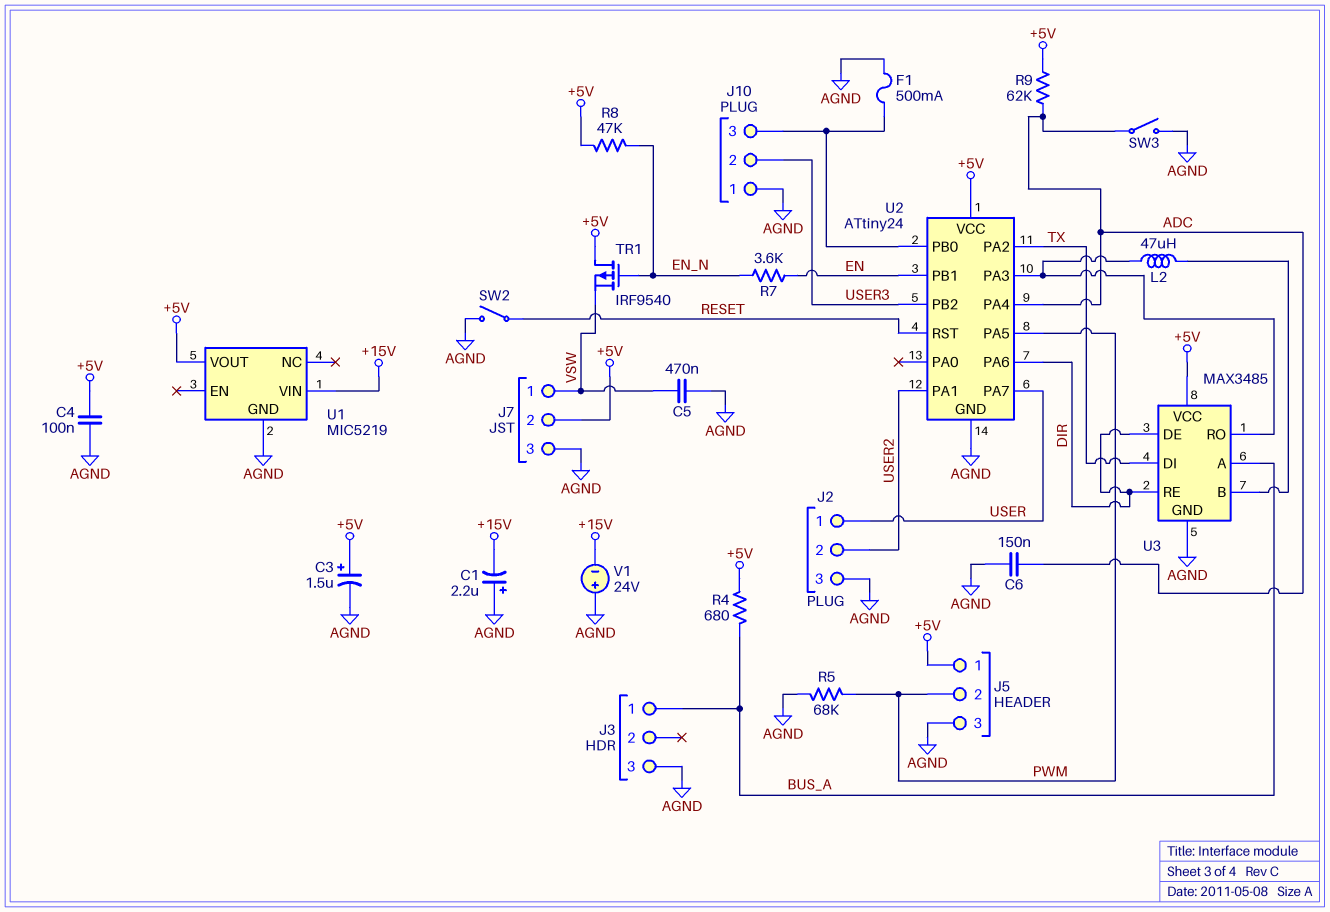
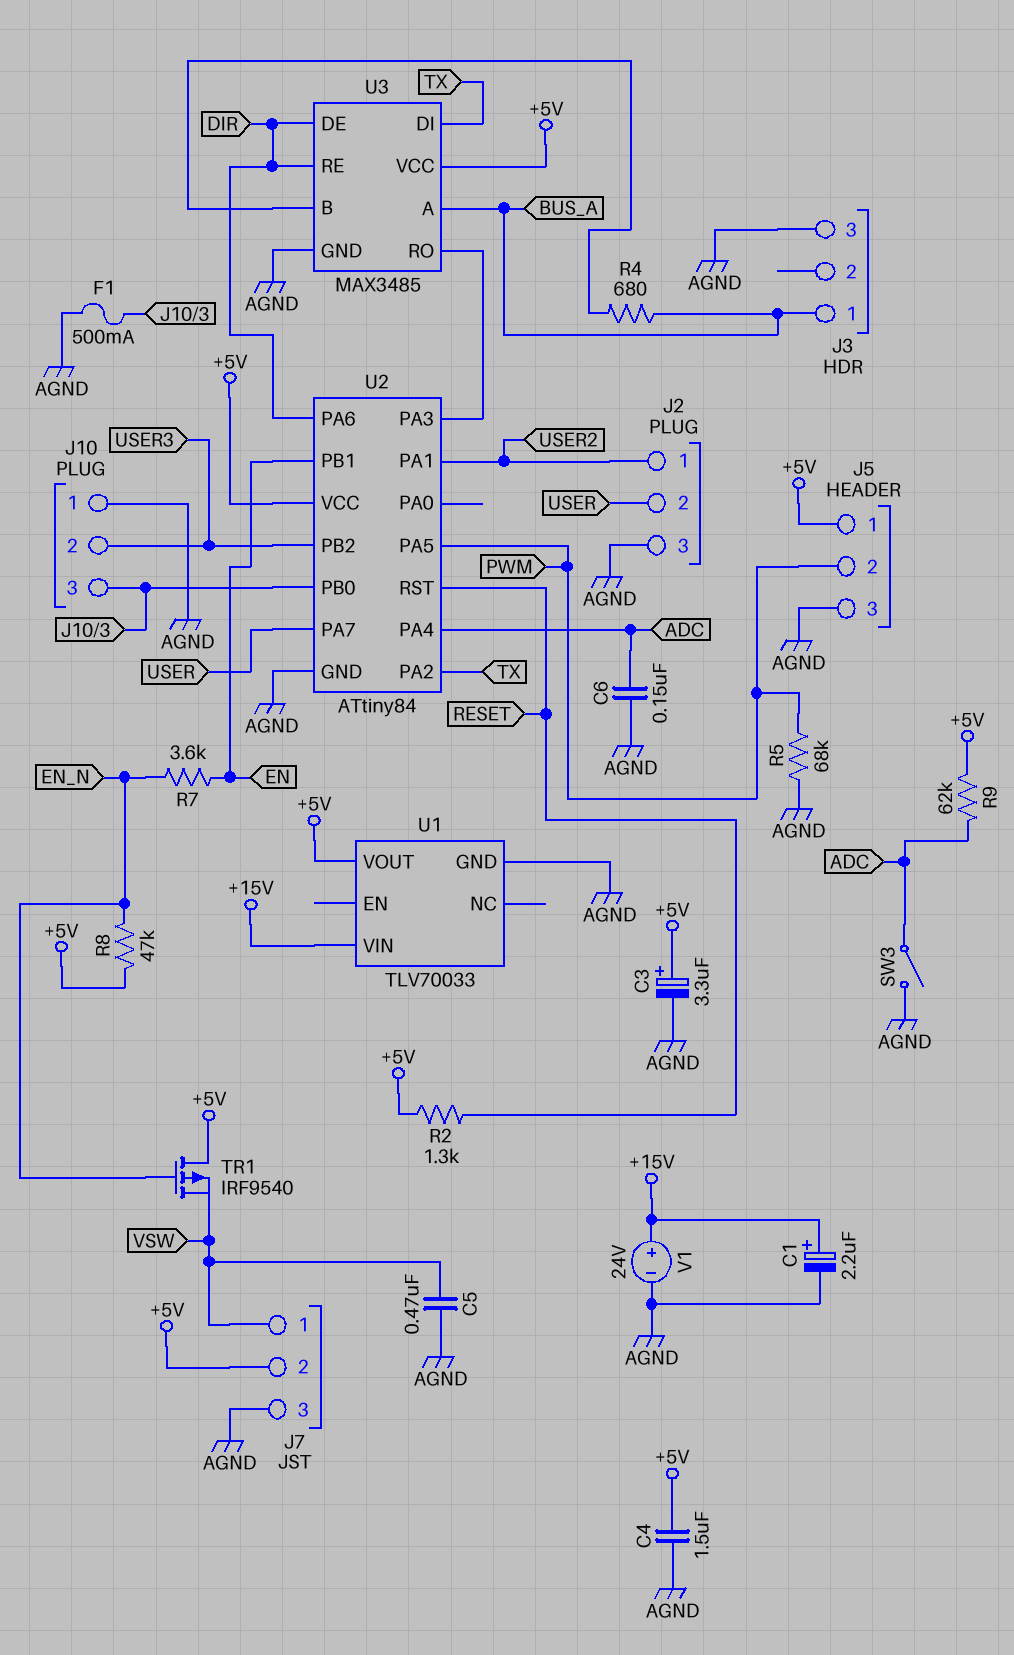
C1: 2.2uF (plus AGND, minus +15V) -> 2.2uF (plus +15V, minus AGND)
C3: 1.5uF (plus +5V, minus AGND) -> 3.3uF (plus +5V, minus AGND)
C4: 100nF (+5V, AGND) -> 1.5uF (+5V, AGND)
J2 pin 1: USER -> USER2
J2 pin 2: USER2 -> USER
L2: 47uH (U2/PA3, U3/B) -> none
R2: none -> 1.3k (+5V, RESET)
R4: 680 (+5V, BUS_A) -> 680 (BUS_A, U3/B)
SW2: switch (AGND, RESET) -> none
U1: MIC5219 -> TLV70033
U2: ATtiny24 -> ATtiny84
V1: 24V (plus AGND, minus +15V) -> 24V (plus +15V, minus AGND)

